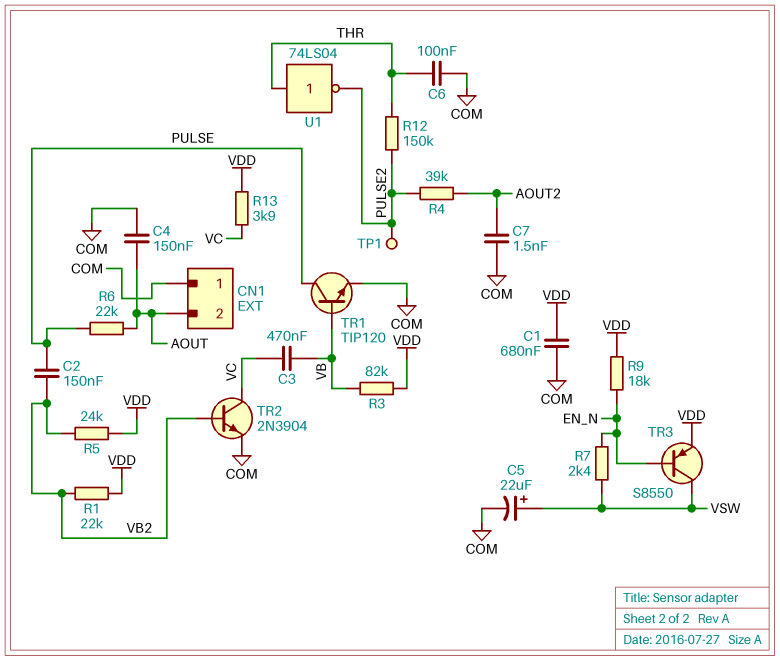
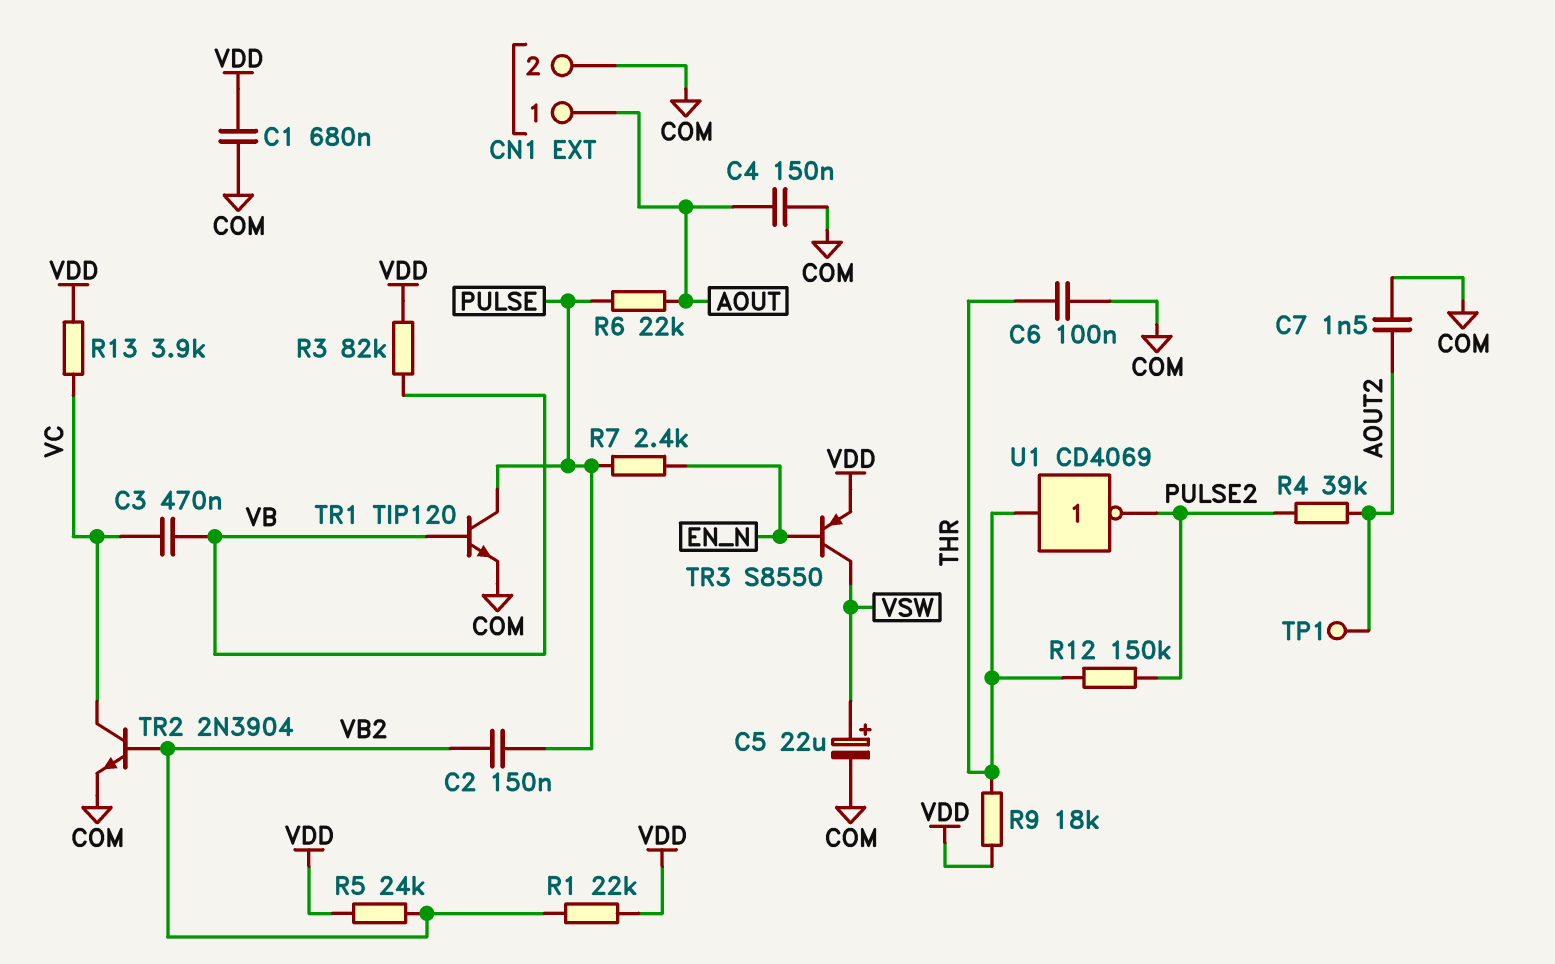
CN1 pin 1: COM -> AOUT
CN1 pin 2: AOUT -> COM
R7: 2.4k (EN_N, VSW) -> 2.4k (EN_N, PULSE)
R9: 18k (EN_N, VDD) -> 18k (THR, VDD)
TP1: test point (PULSE2) -> test point (AOUT2)
U1: NOT 74LS04 (in THR, out PULSE2) -> NOT CD4069 (in THR, out PULSE2)

